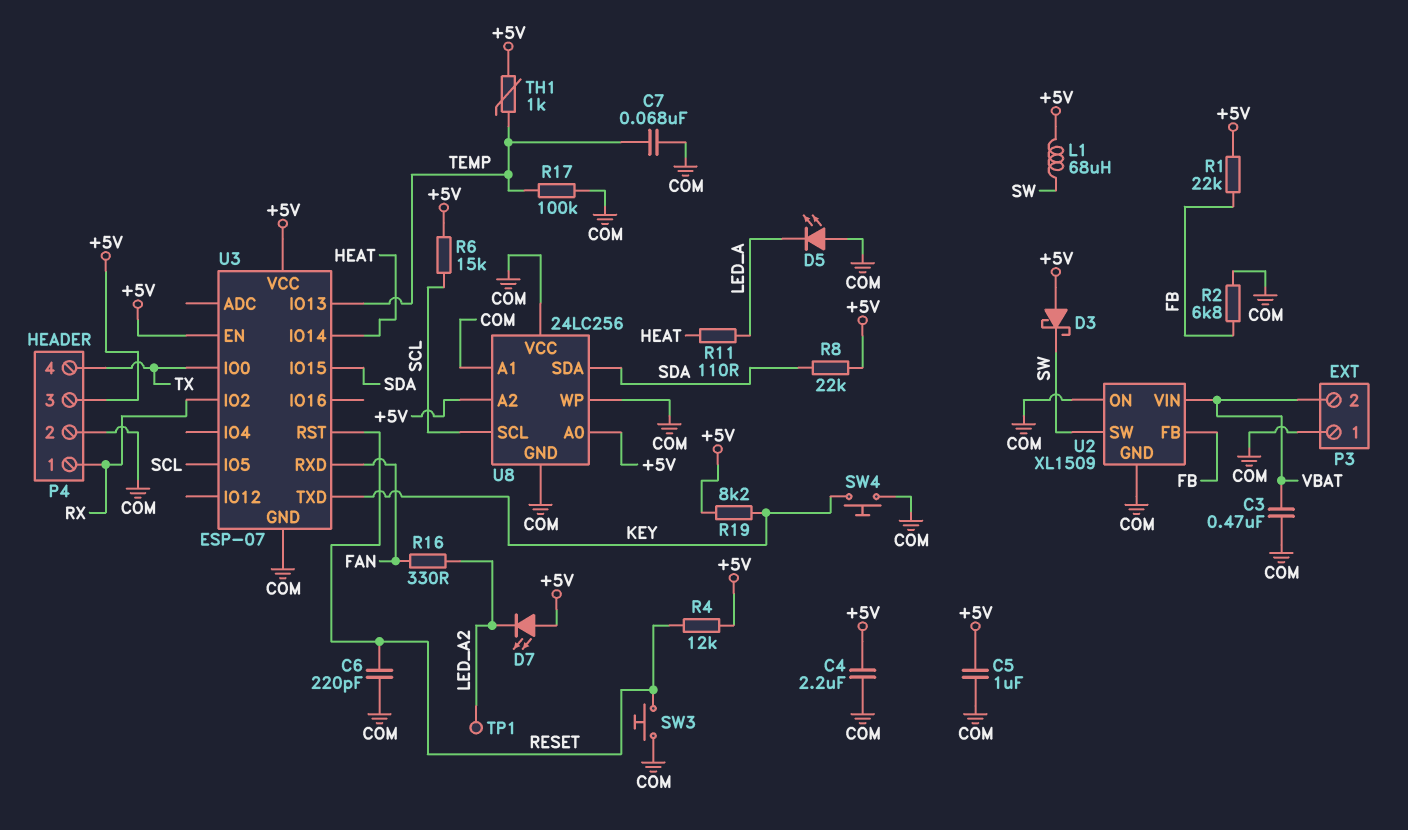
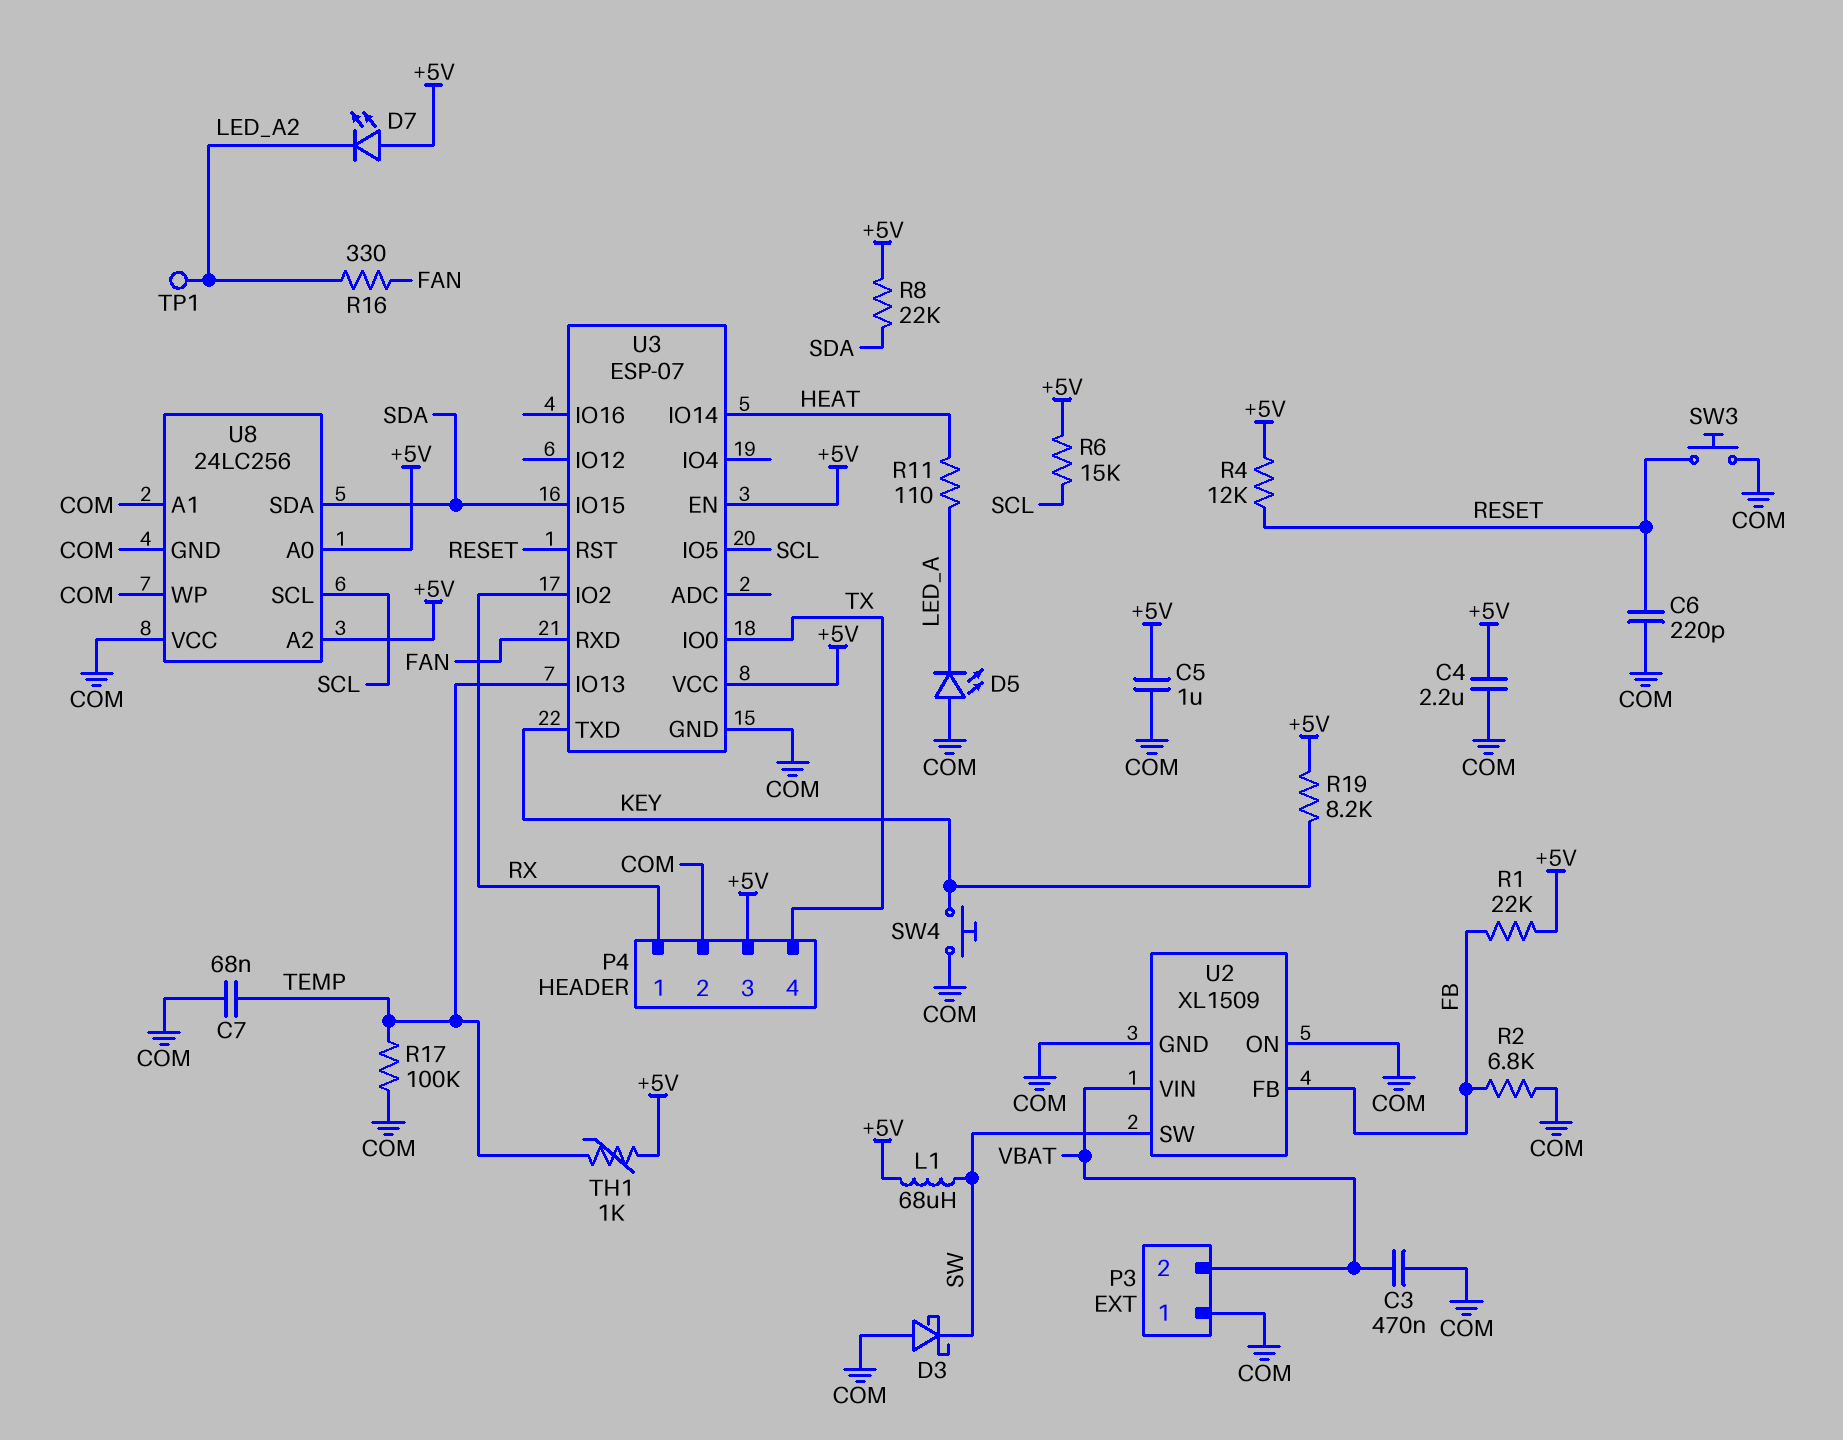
D3: schottky (A +5V, K SW) -> schottky (A COM, K SW)

